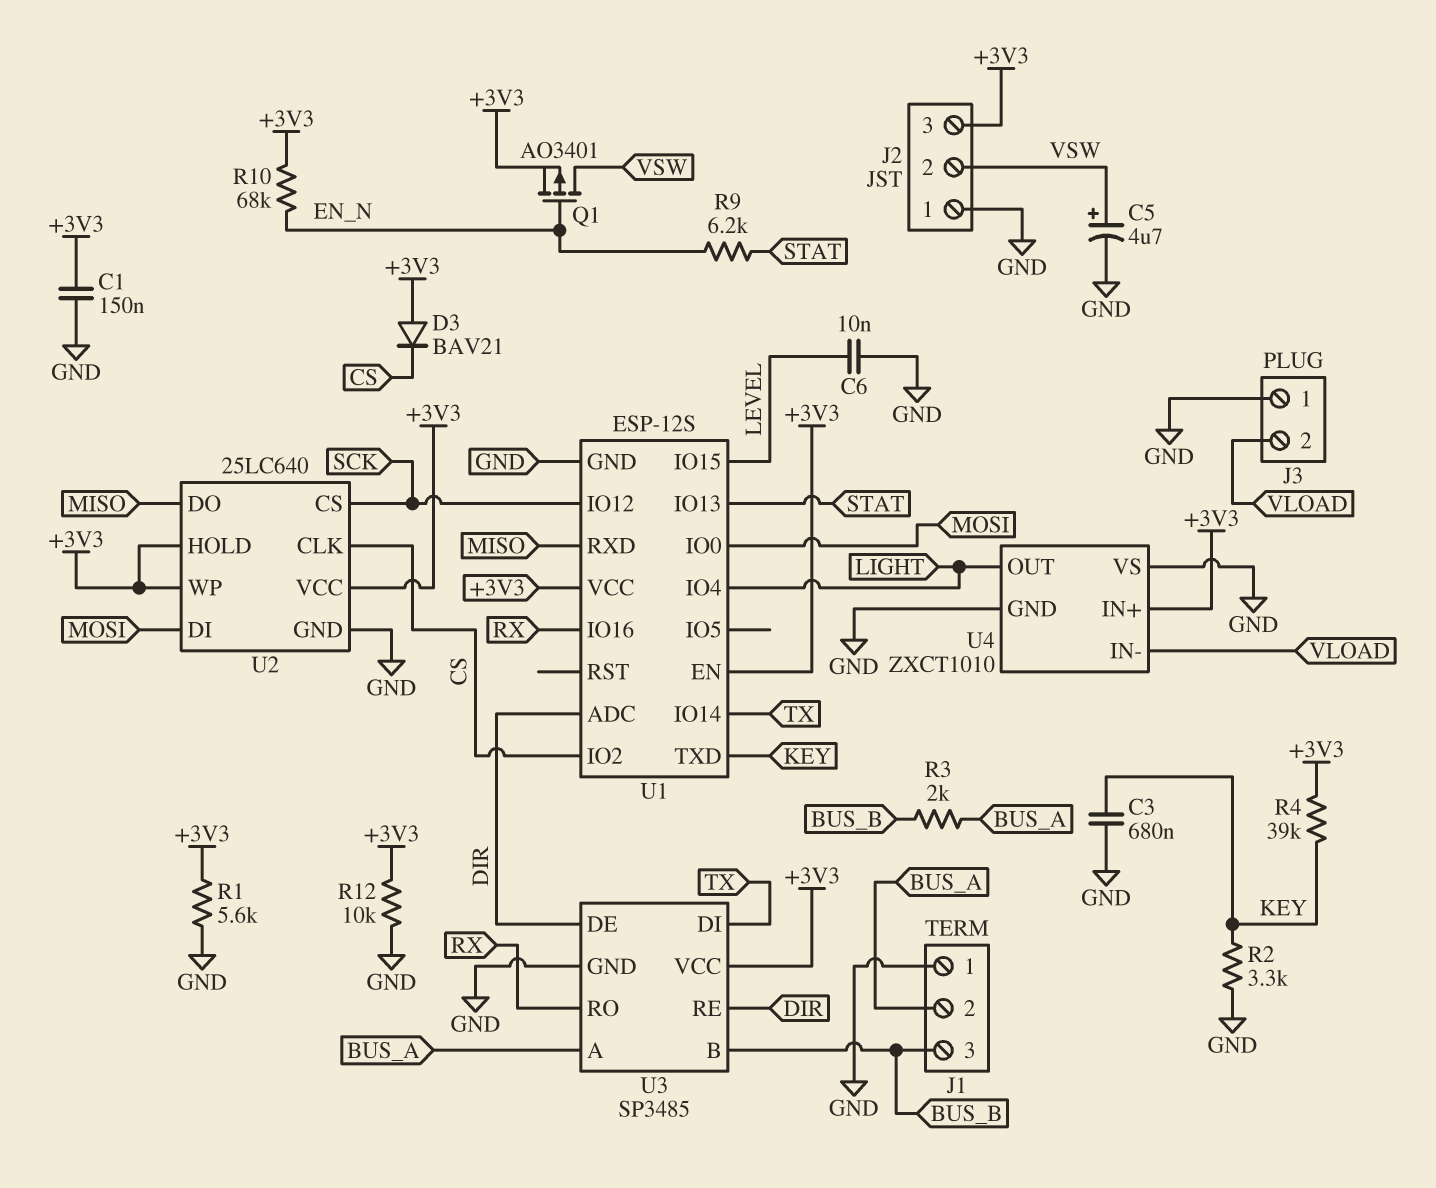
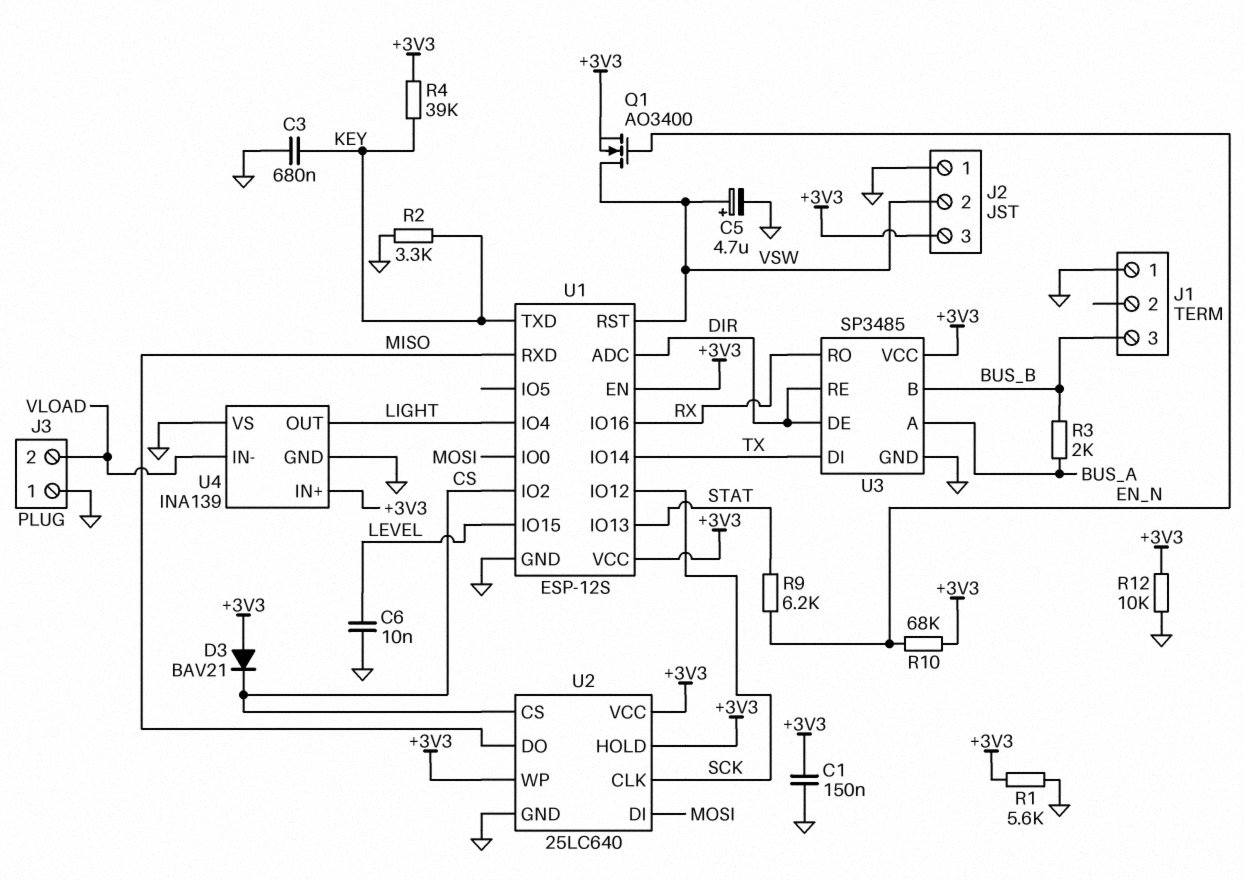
J1 pin 2: BUS_A -> none
Q1: PMOS AO3401 (G EN_N, D VSW, S +3V3) -> NMOS AO3400 (G EN_N, D VSW, S +3V3)
U1 pin RST: none -> VSW
U2 pin CLK: CS -> SCK
U2 pin CS: SCK -> CS
U4: ZXCT1010 -> INA139

